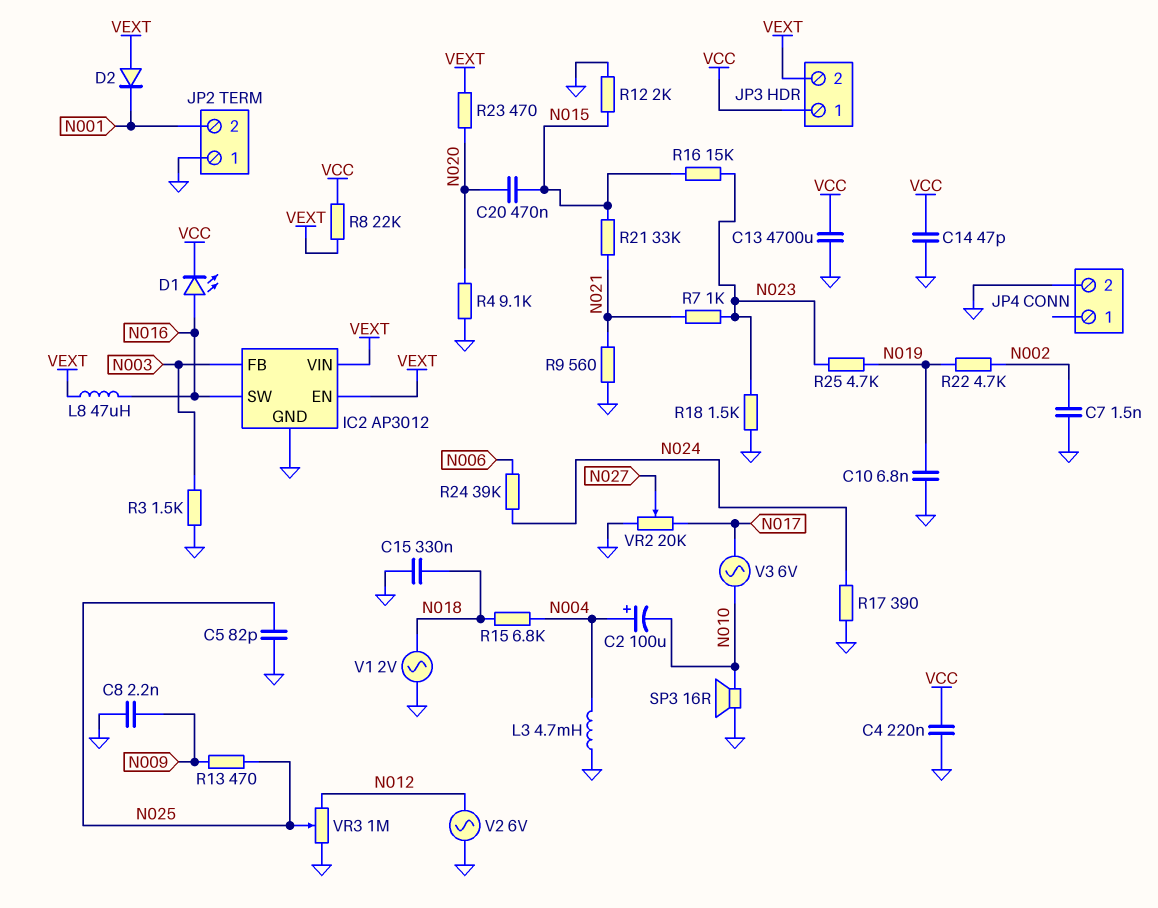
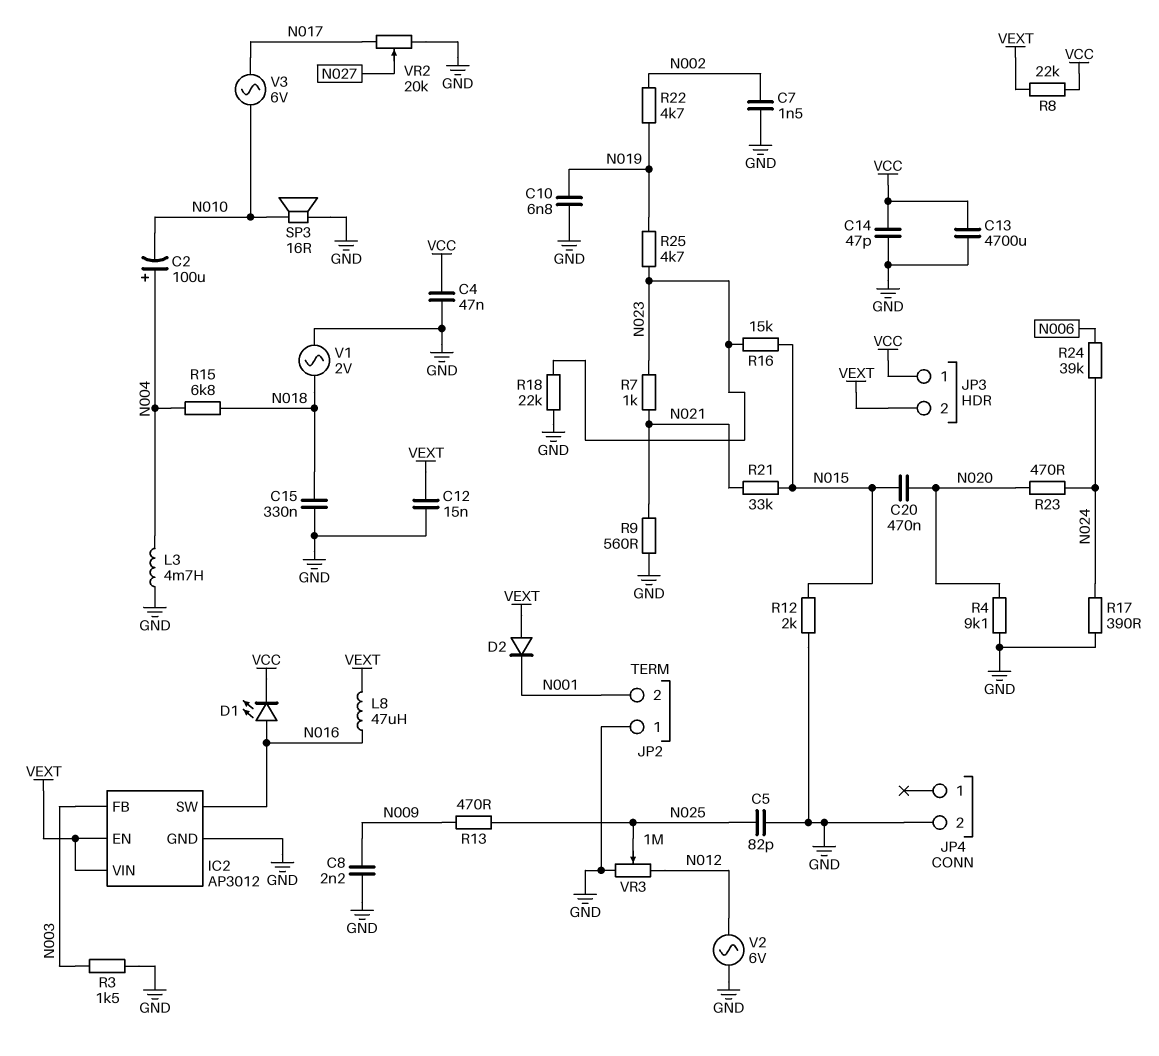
C4: 220nF (GND, VCC) -> 47nF (GND, VCC)
C12: none -> 15nF (GND, VEXT)
R18: 1.5k (GND, N023) -> 22k (GND, N023)
R23: 470 (N020, VEXT) -> 470 (N020, N024)

